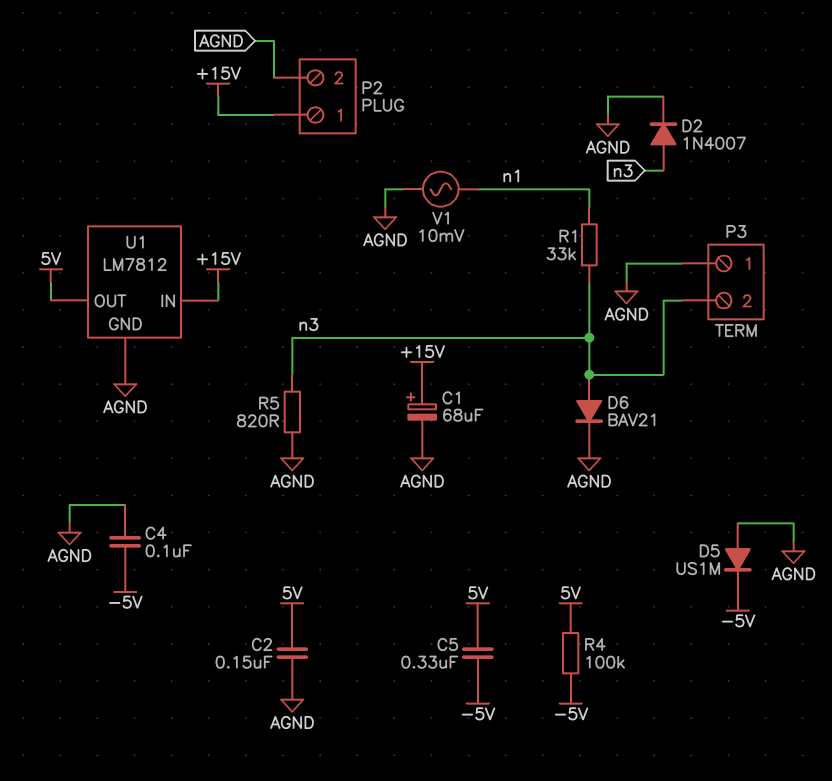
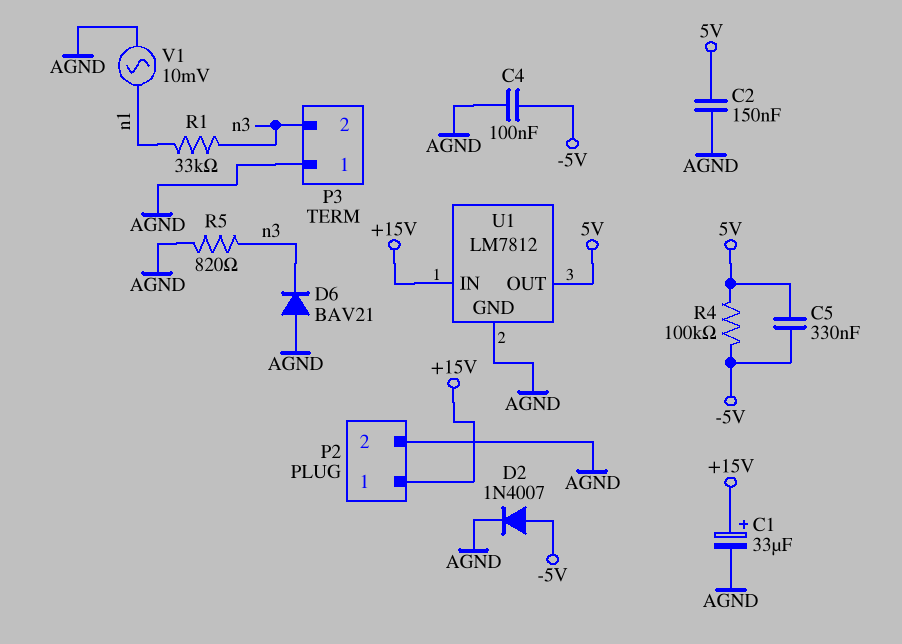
C1: 68uF (plus +15V, minus AGND) -> 33uF (plus +15V, minus AGND)
D2: diode 1N4007 (A n3, K AGND) -> diode 1N4007 (A -5V, K AGND)
D5: diode US1M (A AGND, K -5V) -> none
D6: diode BAV21 (A n3, K AGND) -> diode BAV21 (A AGND, K n3)

